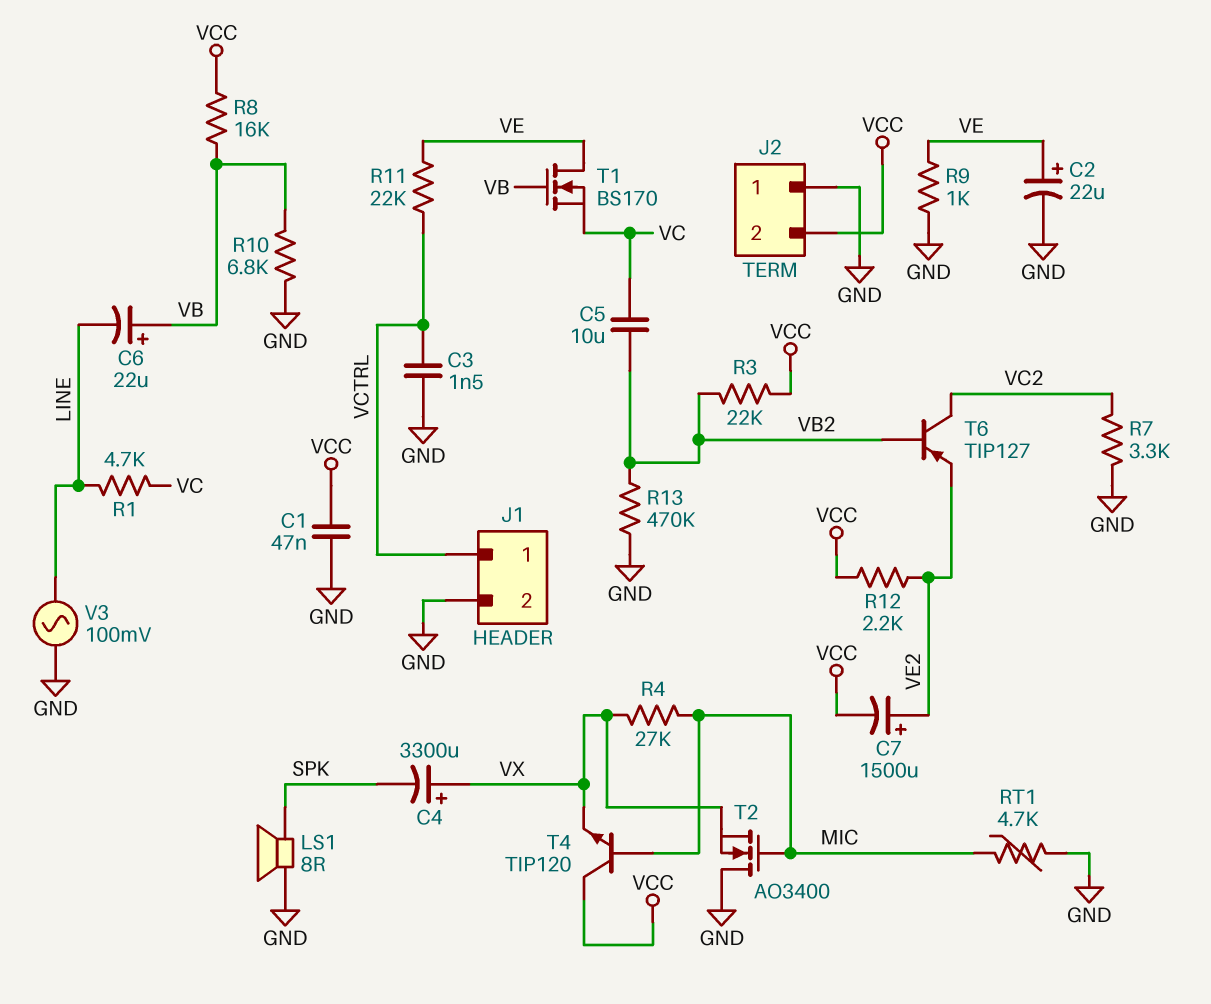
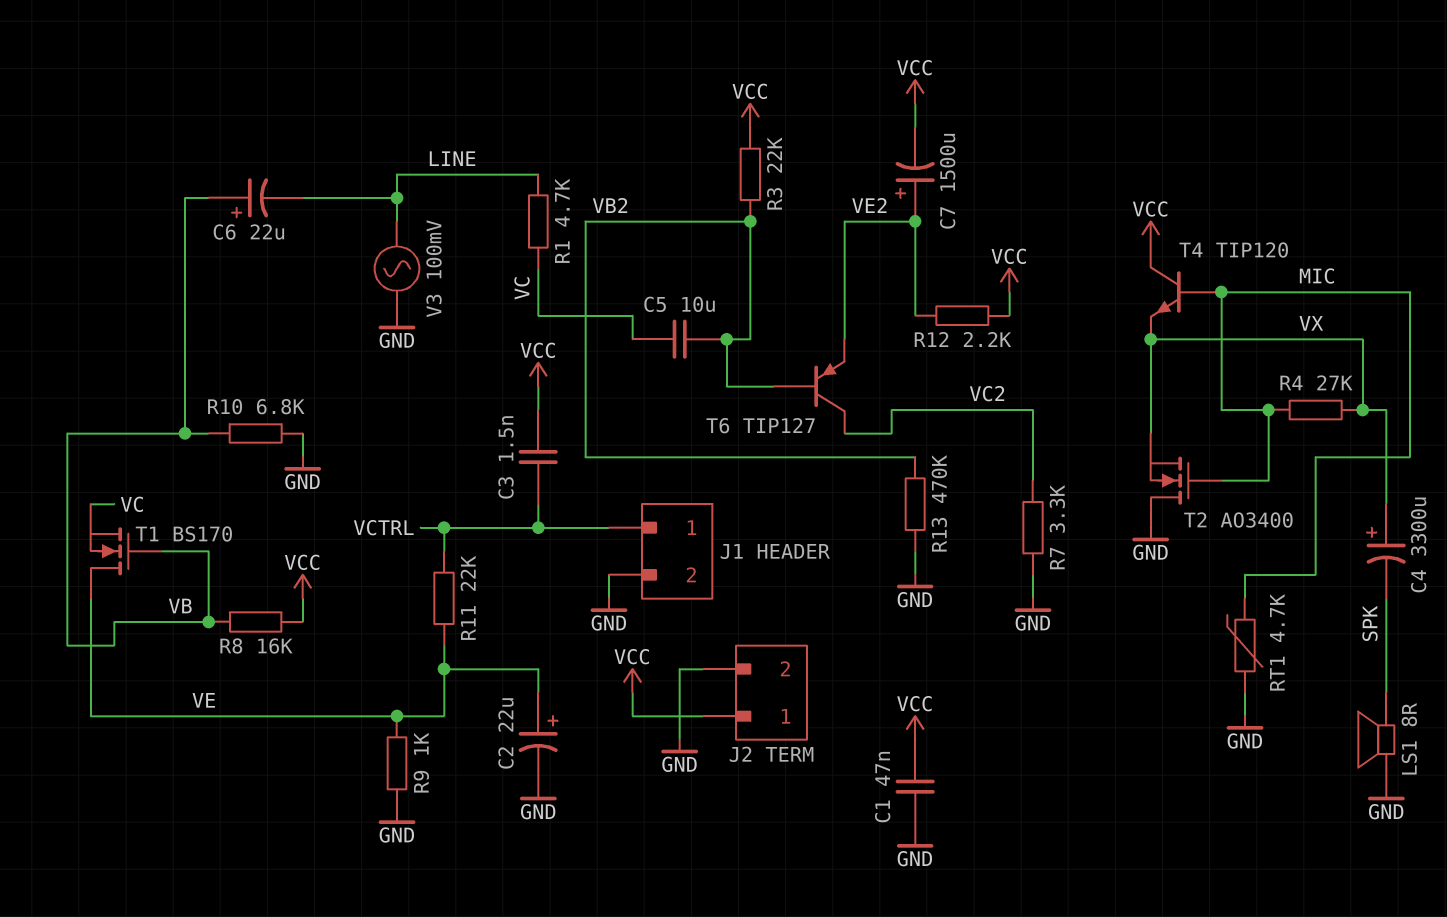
C3: 1.5nF (GND, VCTRL) -> 1.5nF (VCC, VCTRL)
J2 pin 1: GND -> VCC
J2 pin 2: VCC -> GND

